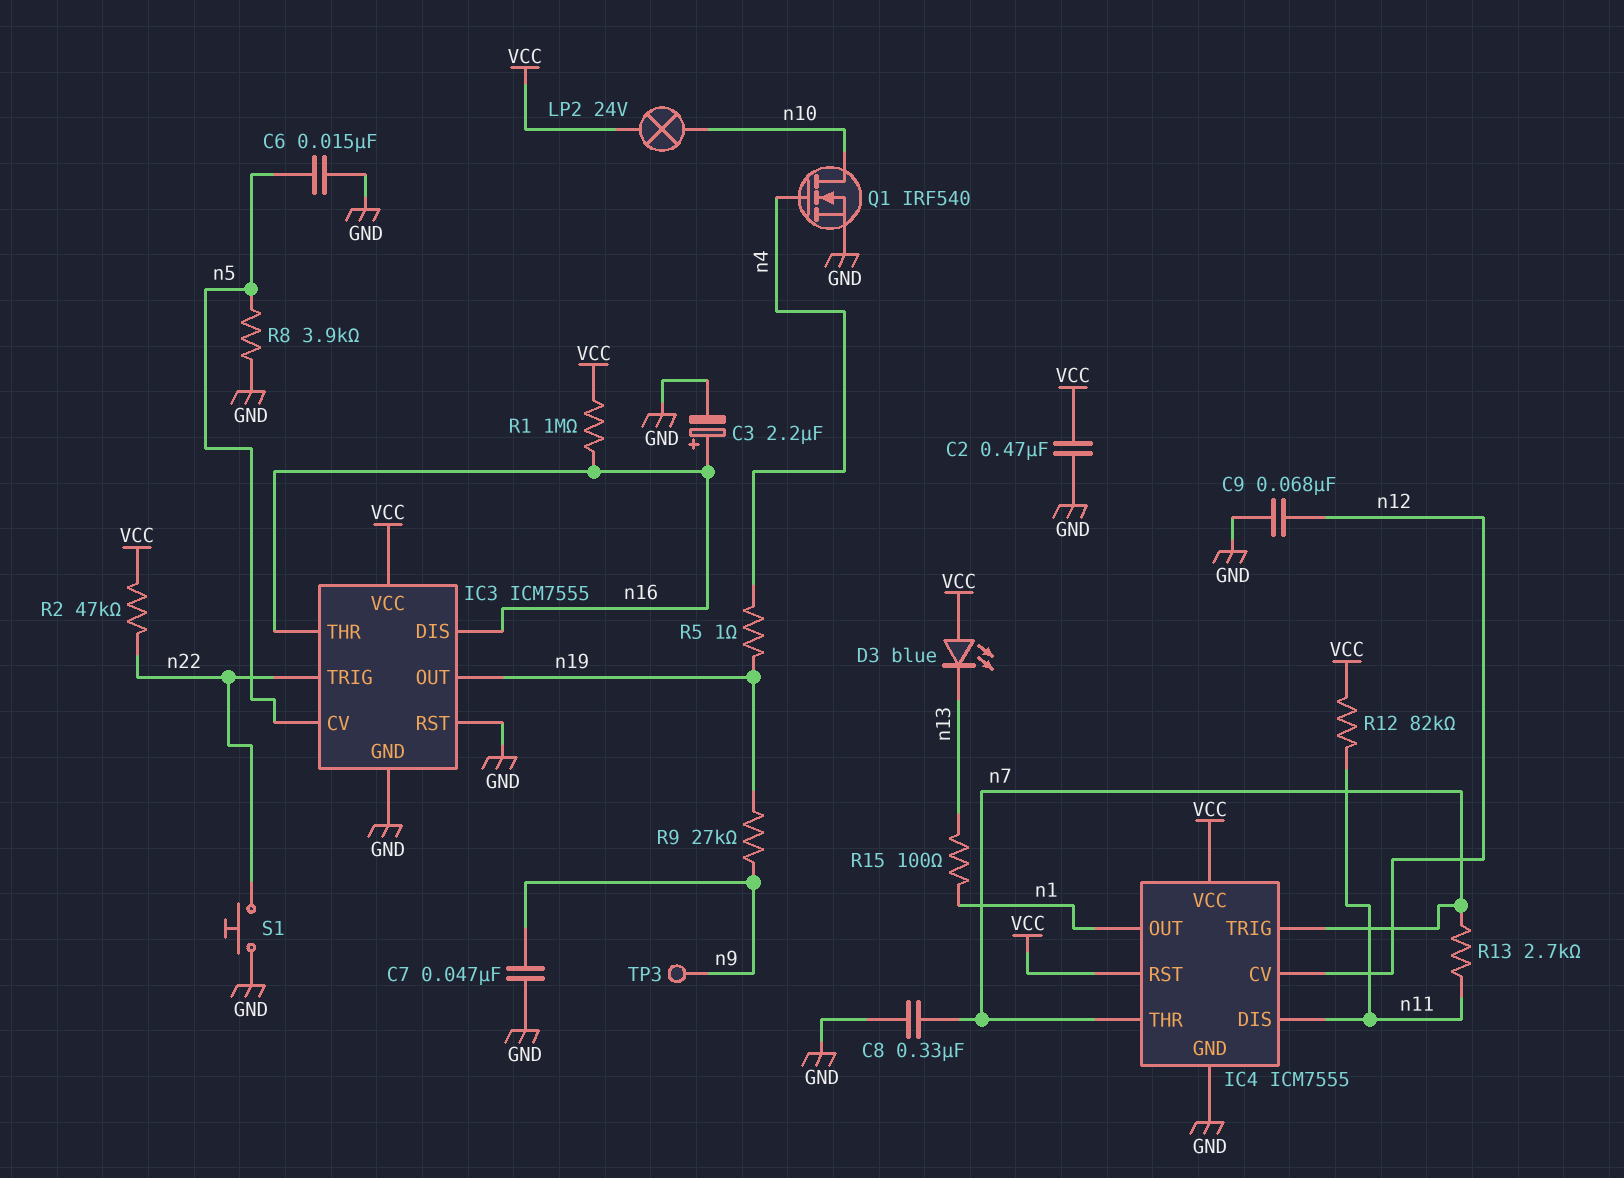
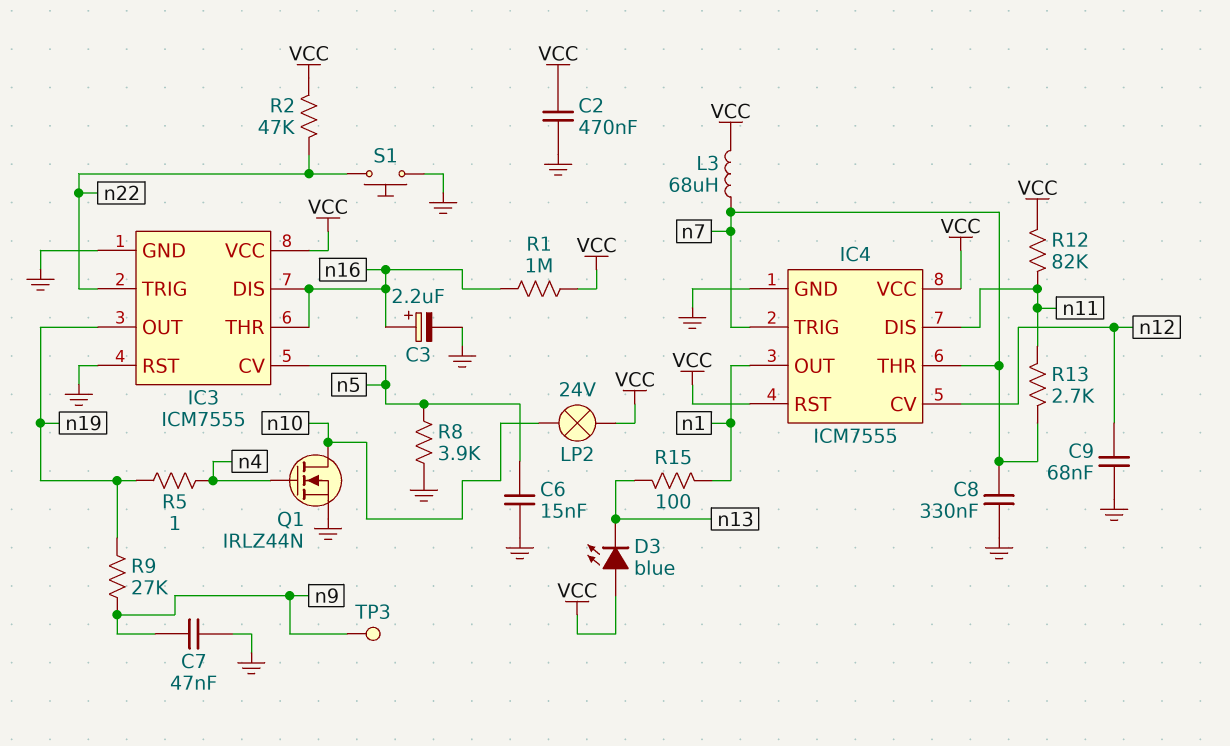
L3: none -> 68uH (VCC, n7)
Q1: NMOS IRF540 (G n4, D n10, S GND) -> NMOS IRLZ44N (G n4, D n10, S GND)

